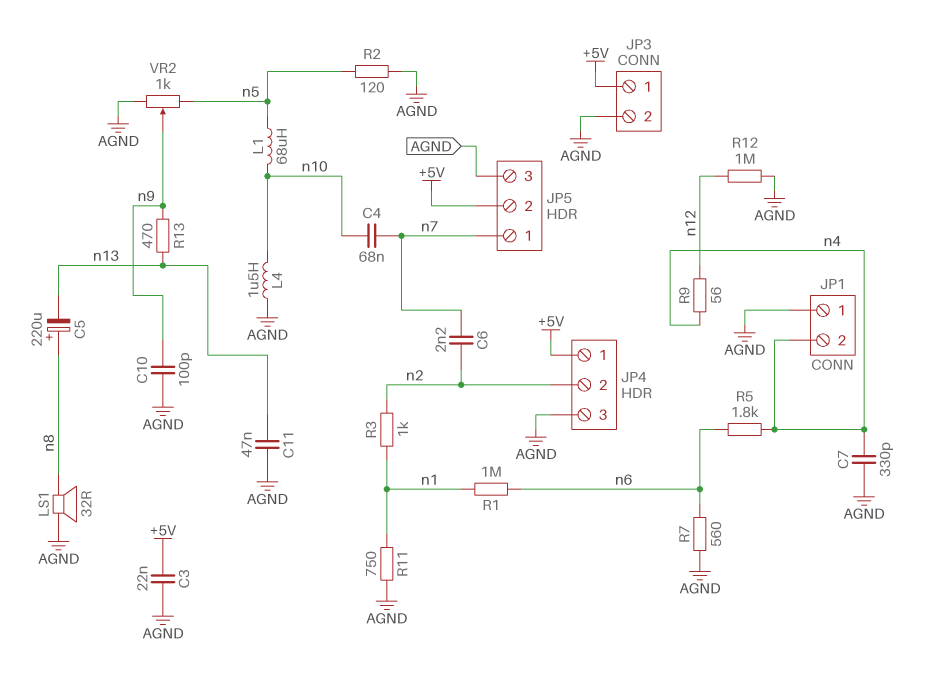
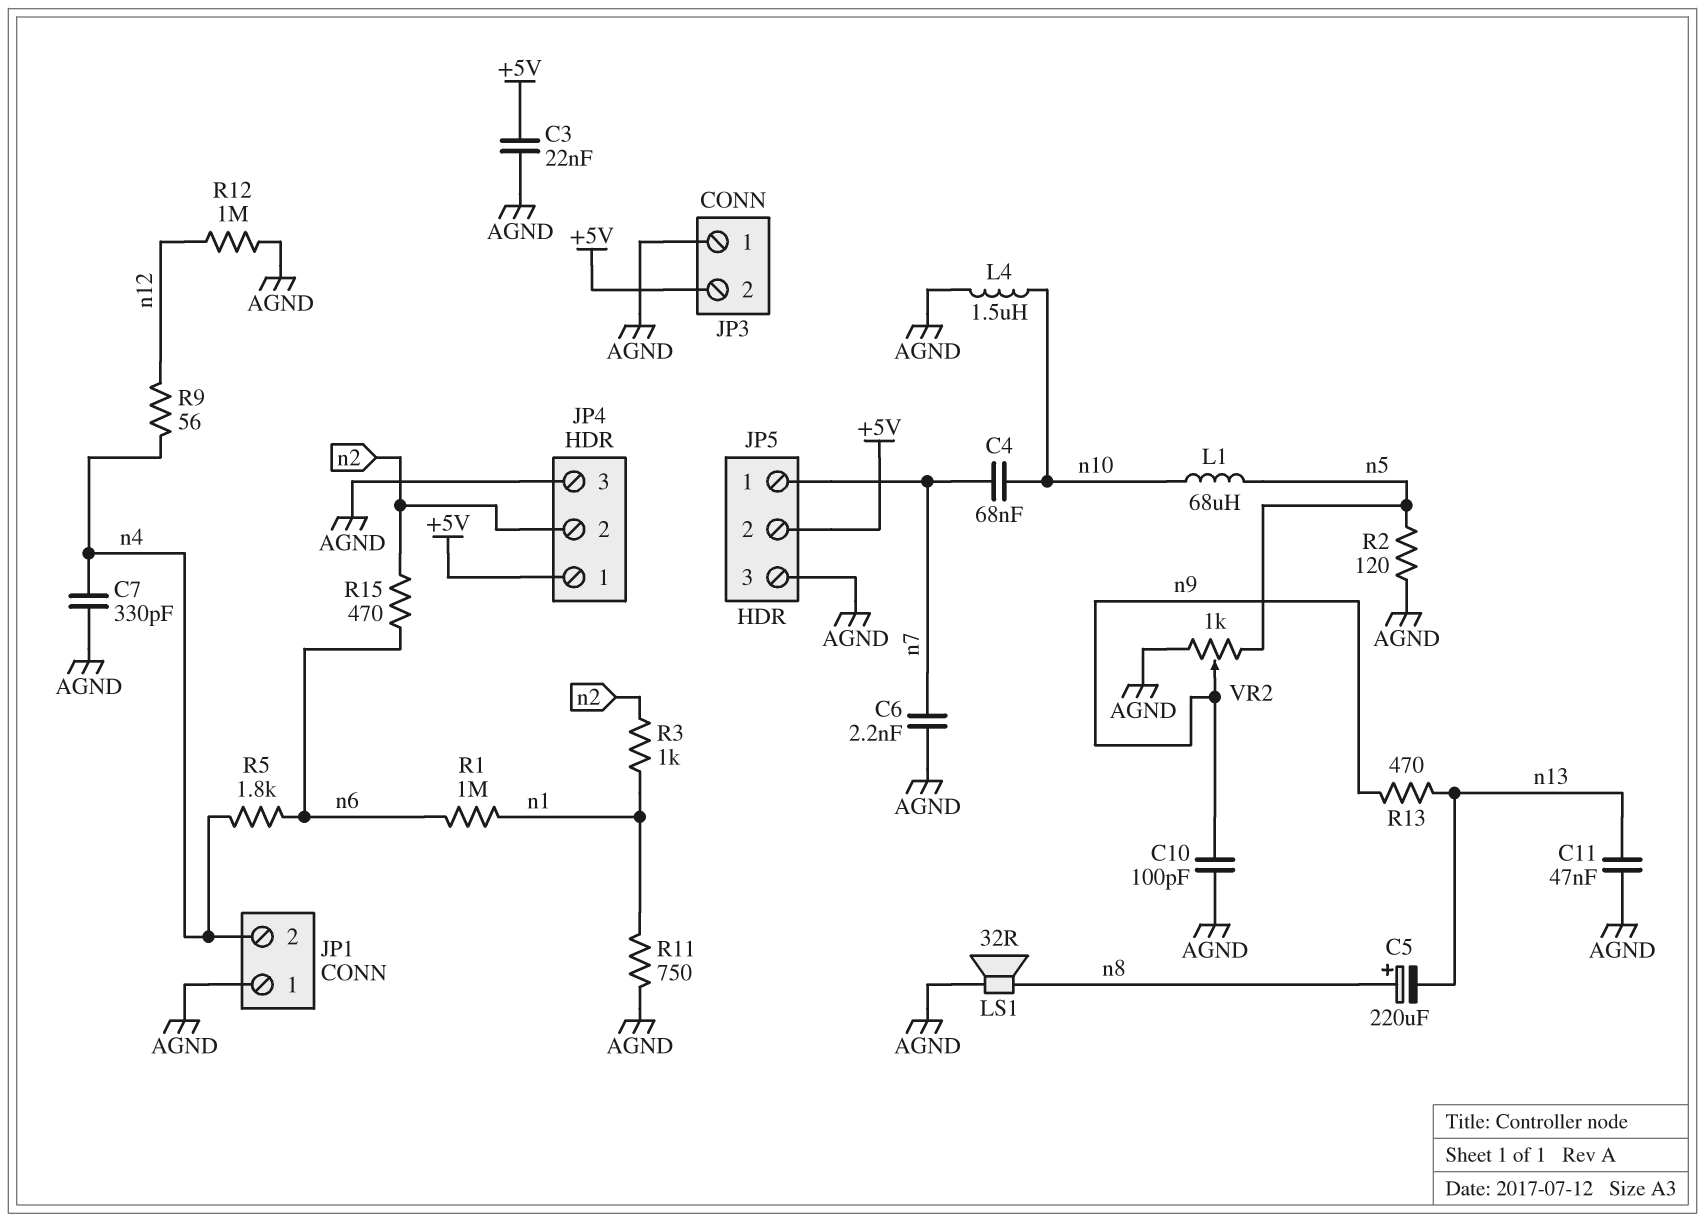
C6: 2.2nF (n2, n7) -> 2.2nF (AGND, n7)
JP3 pin 1: +5V -> AGND
JP3 pin 2: AGND -> +5V
R7: 560 (AGND, n6) -> none
R15: none -> 470 (n2, n6)

